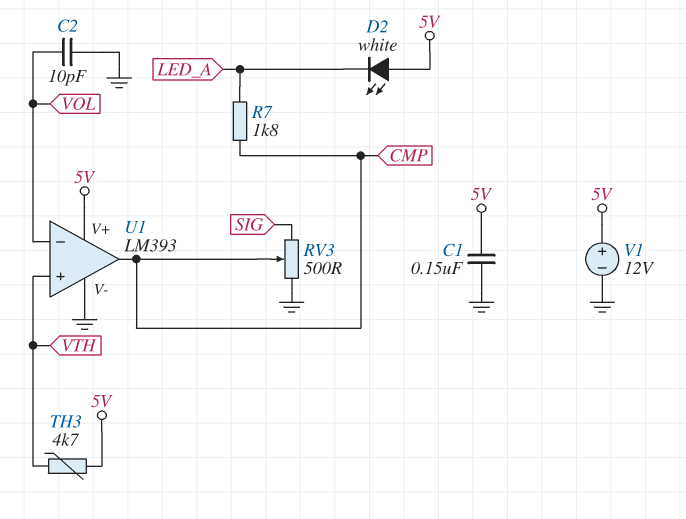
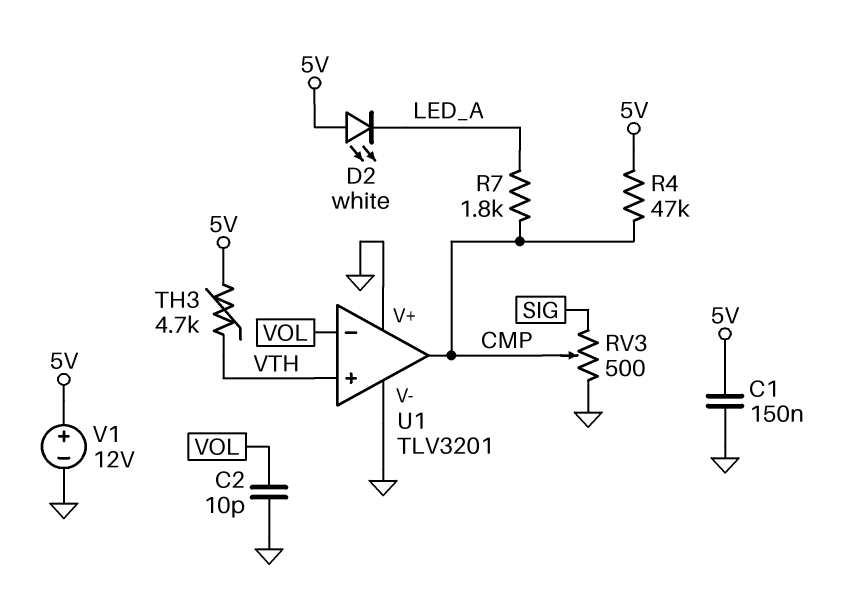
R4: none -> 47k (5V, CMP)
U1: LM393 -> TLV3201
U1 pin V+: 5V -> GND

